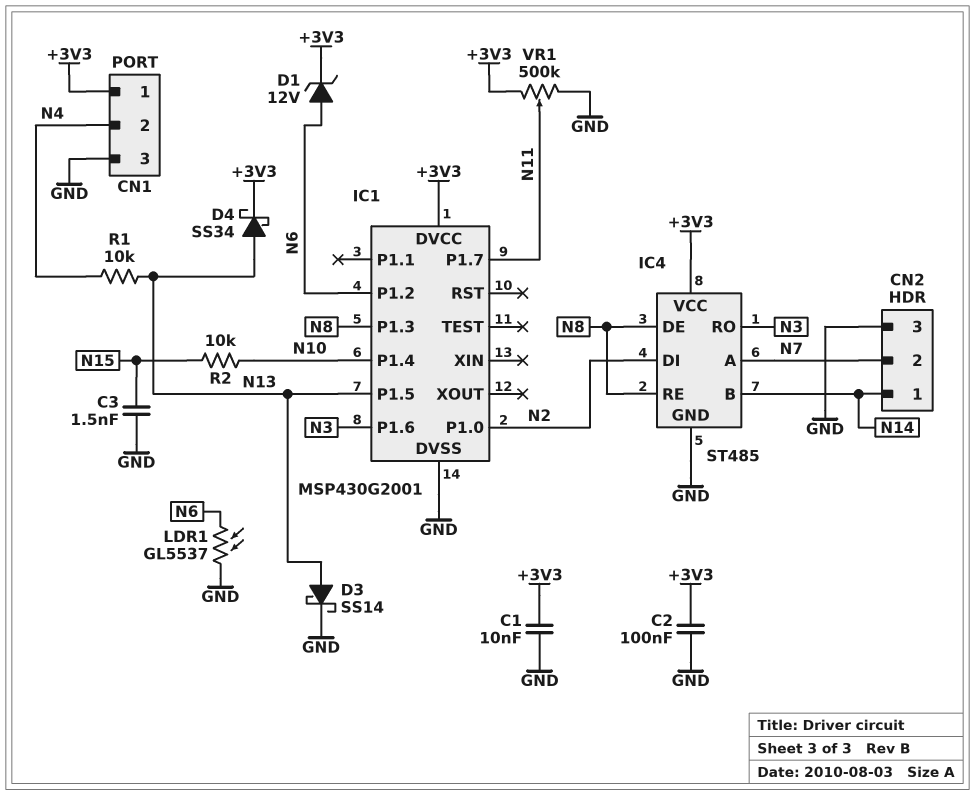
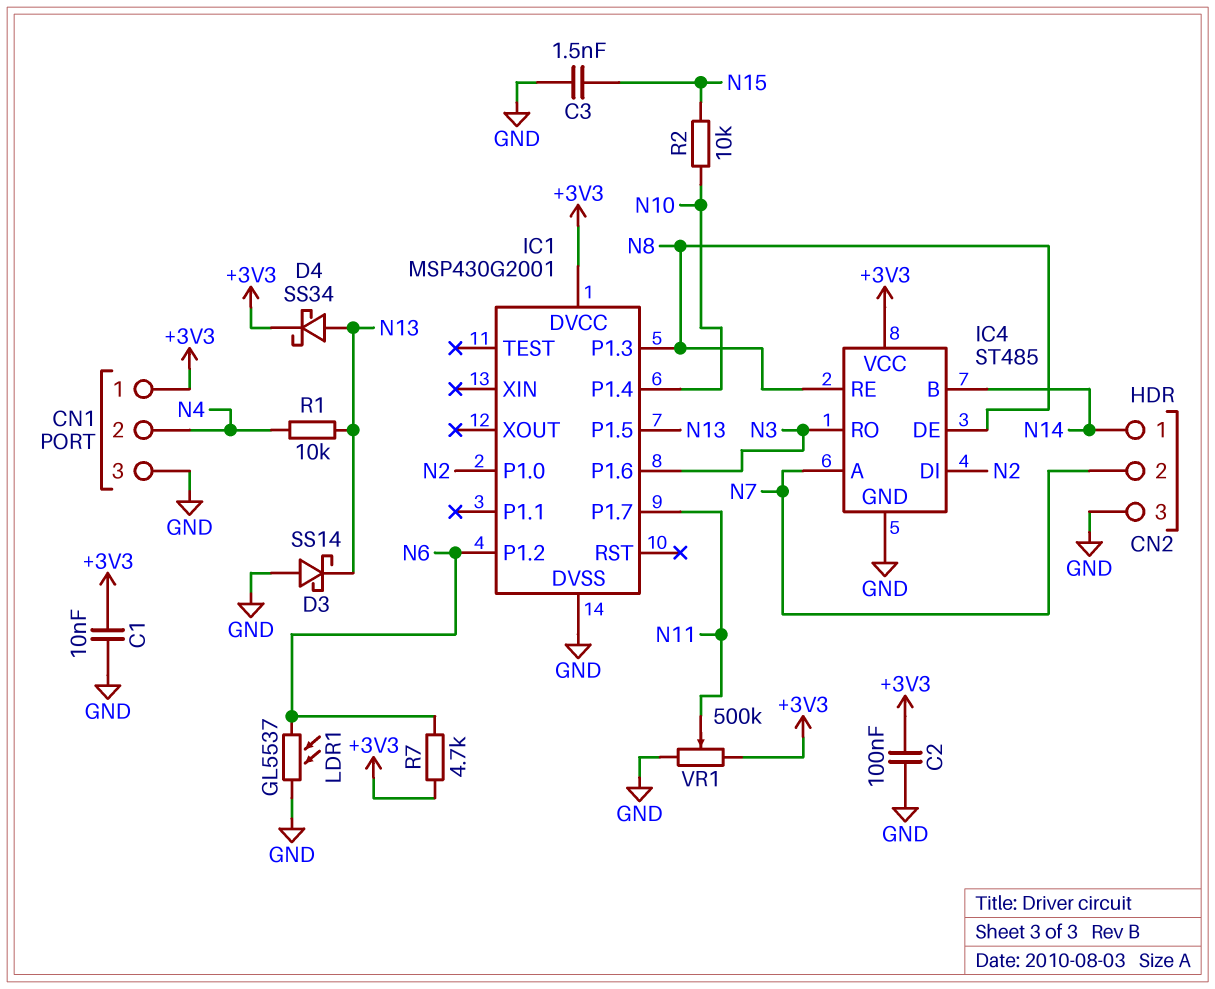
D1: zener 12V (A N6, K +3V3) -> none
D3: schottky SS14 (A N13, K GND) -> schottky SS14 (A GND, K N13)
R7: none -> 4.7k (+3V3, N6)

